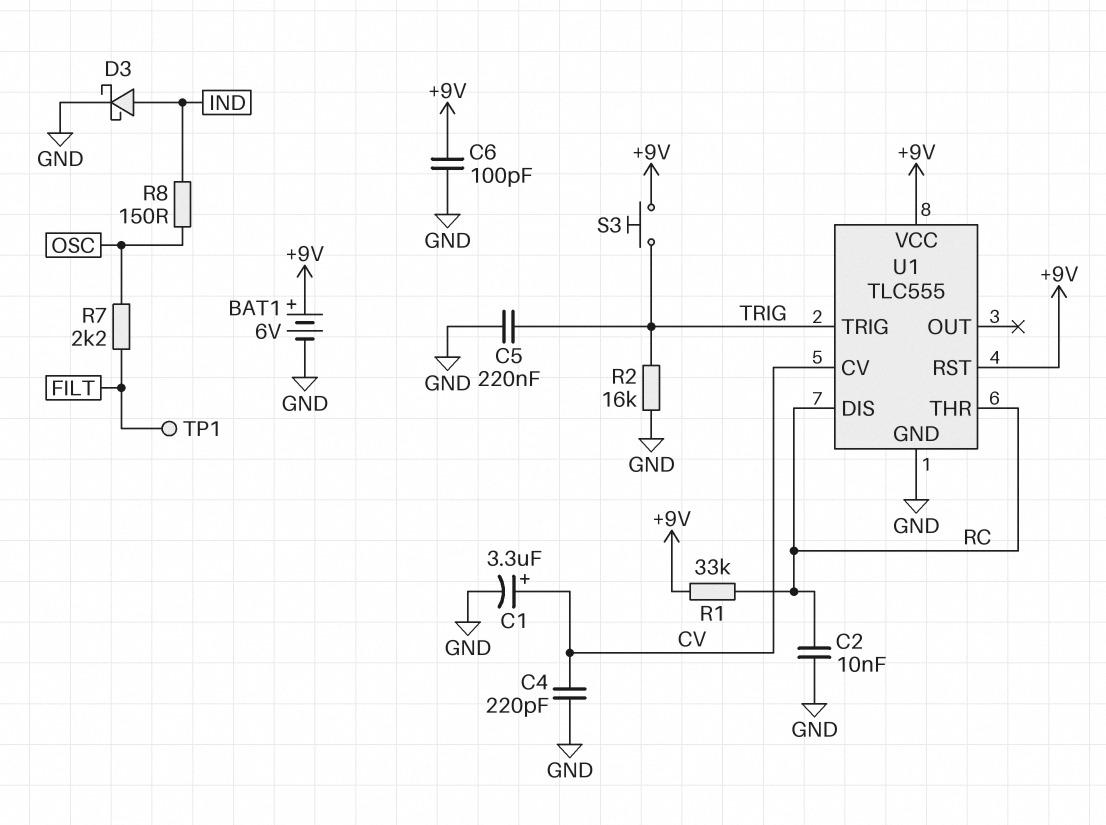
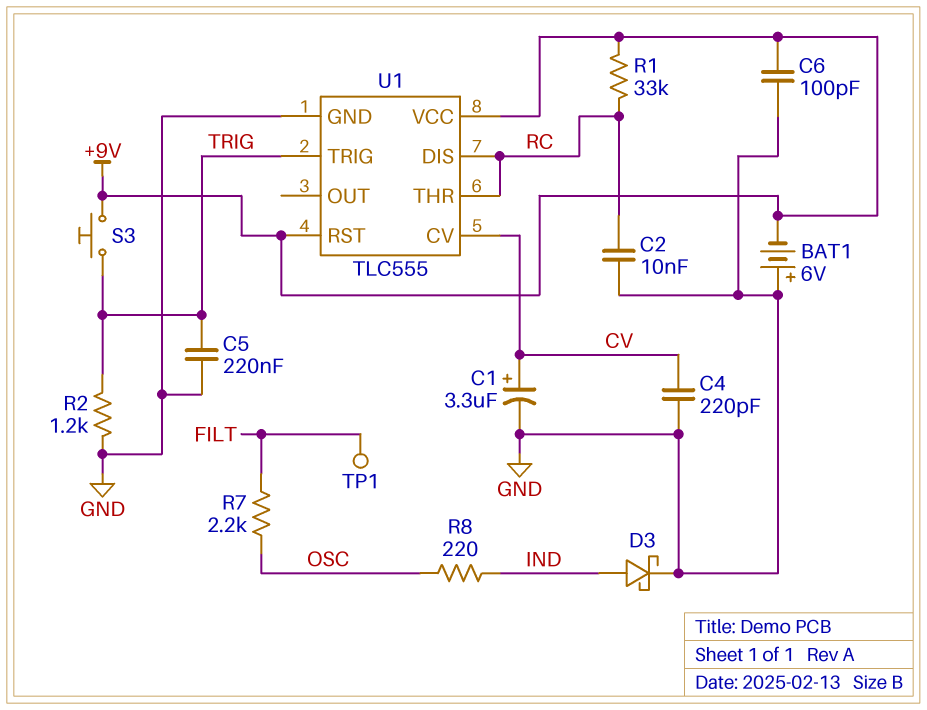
BAT1: 6V (plus +9V, minus GND) -> 6V (plus GND, minus +9V)
R2: 16k (GND, TRIG) -> 1.2k (GND, TRIG)
R8: 150 (IND, OSC) -> 220 (IND, OSC)

